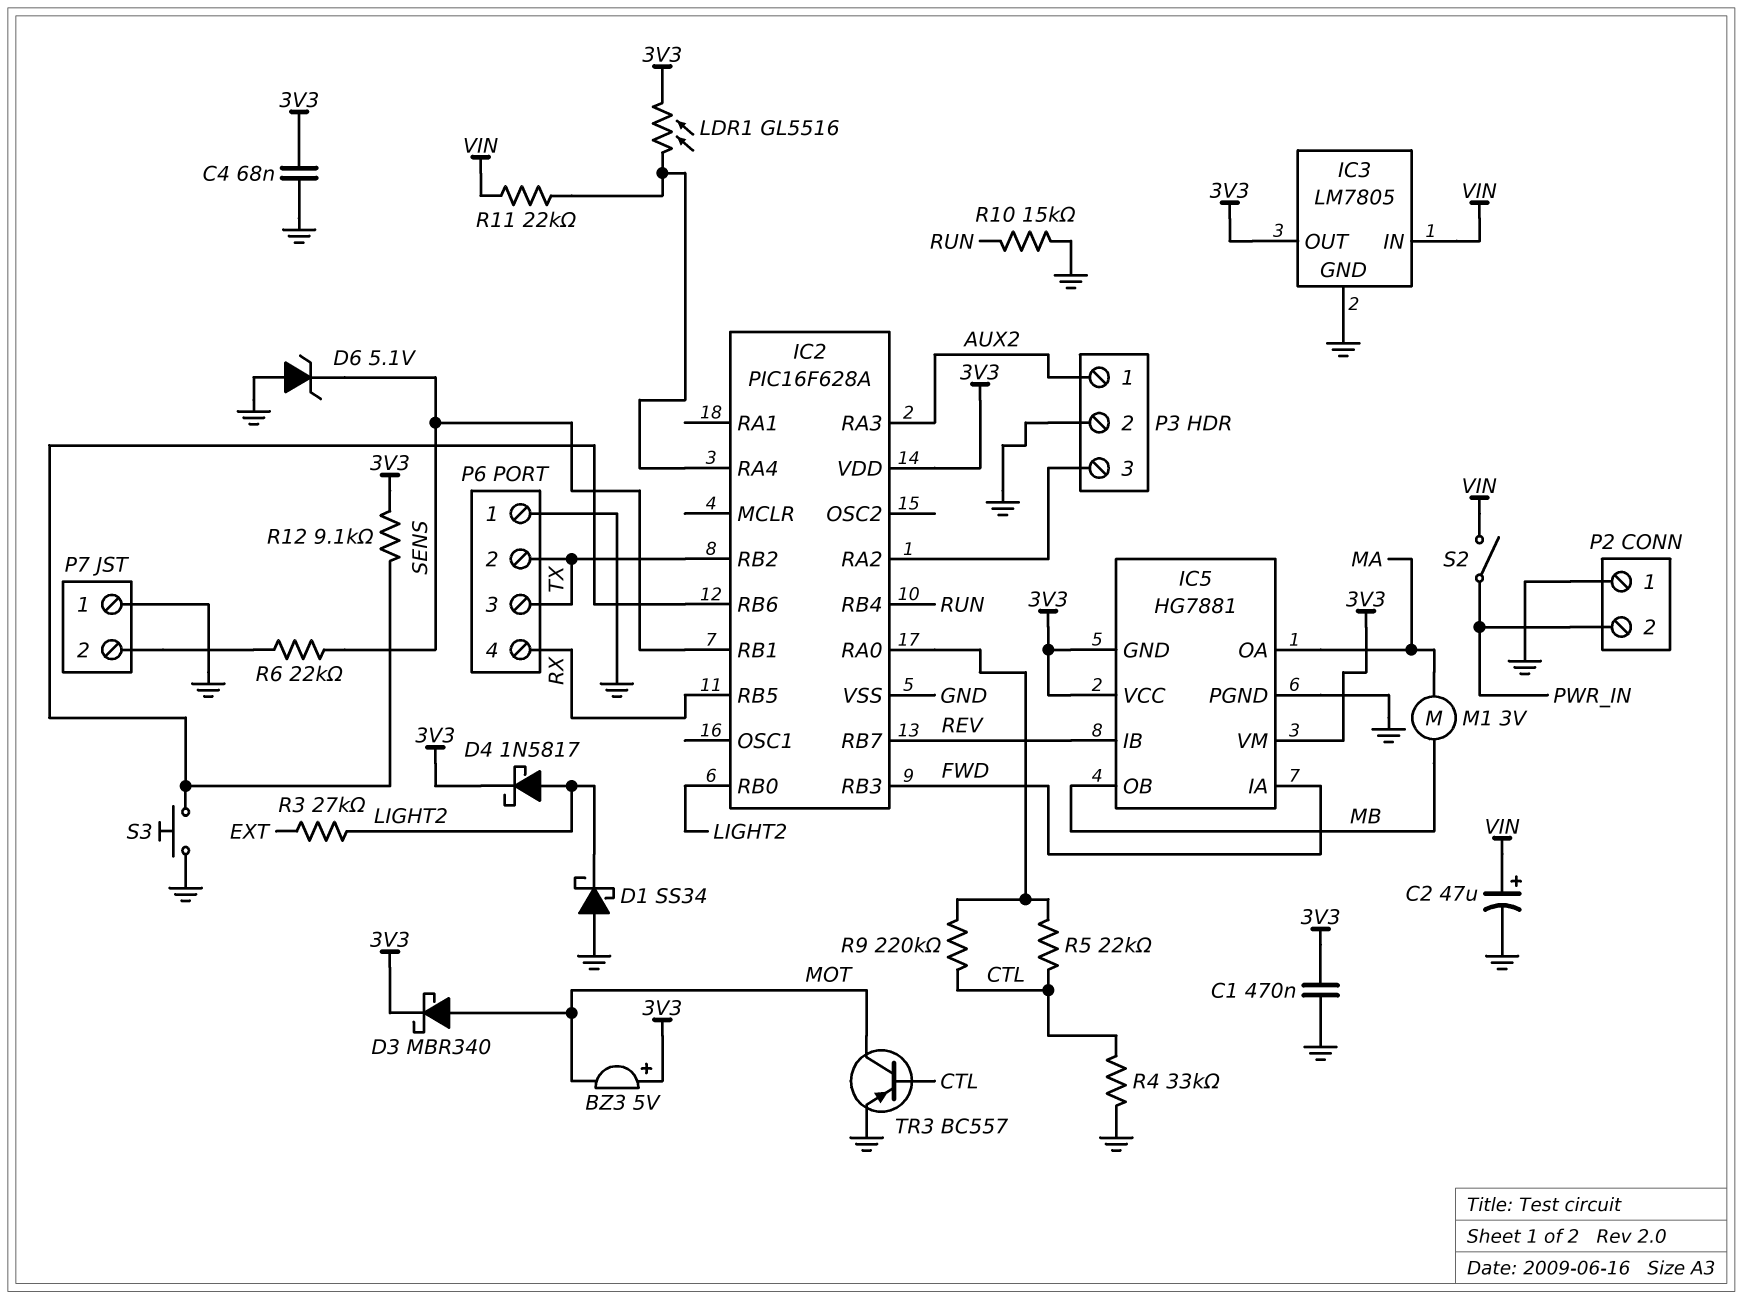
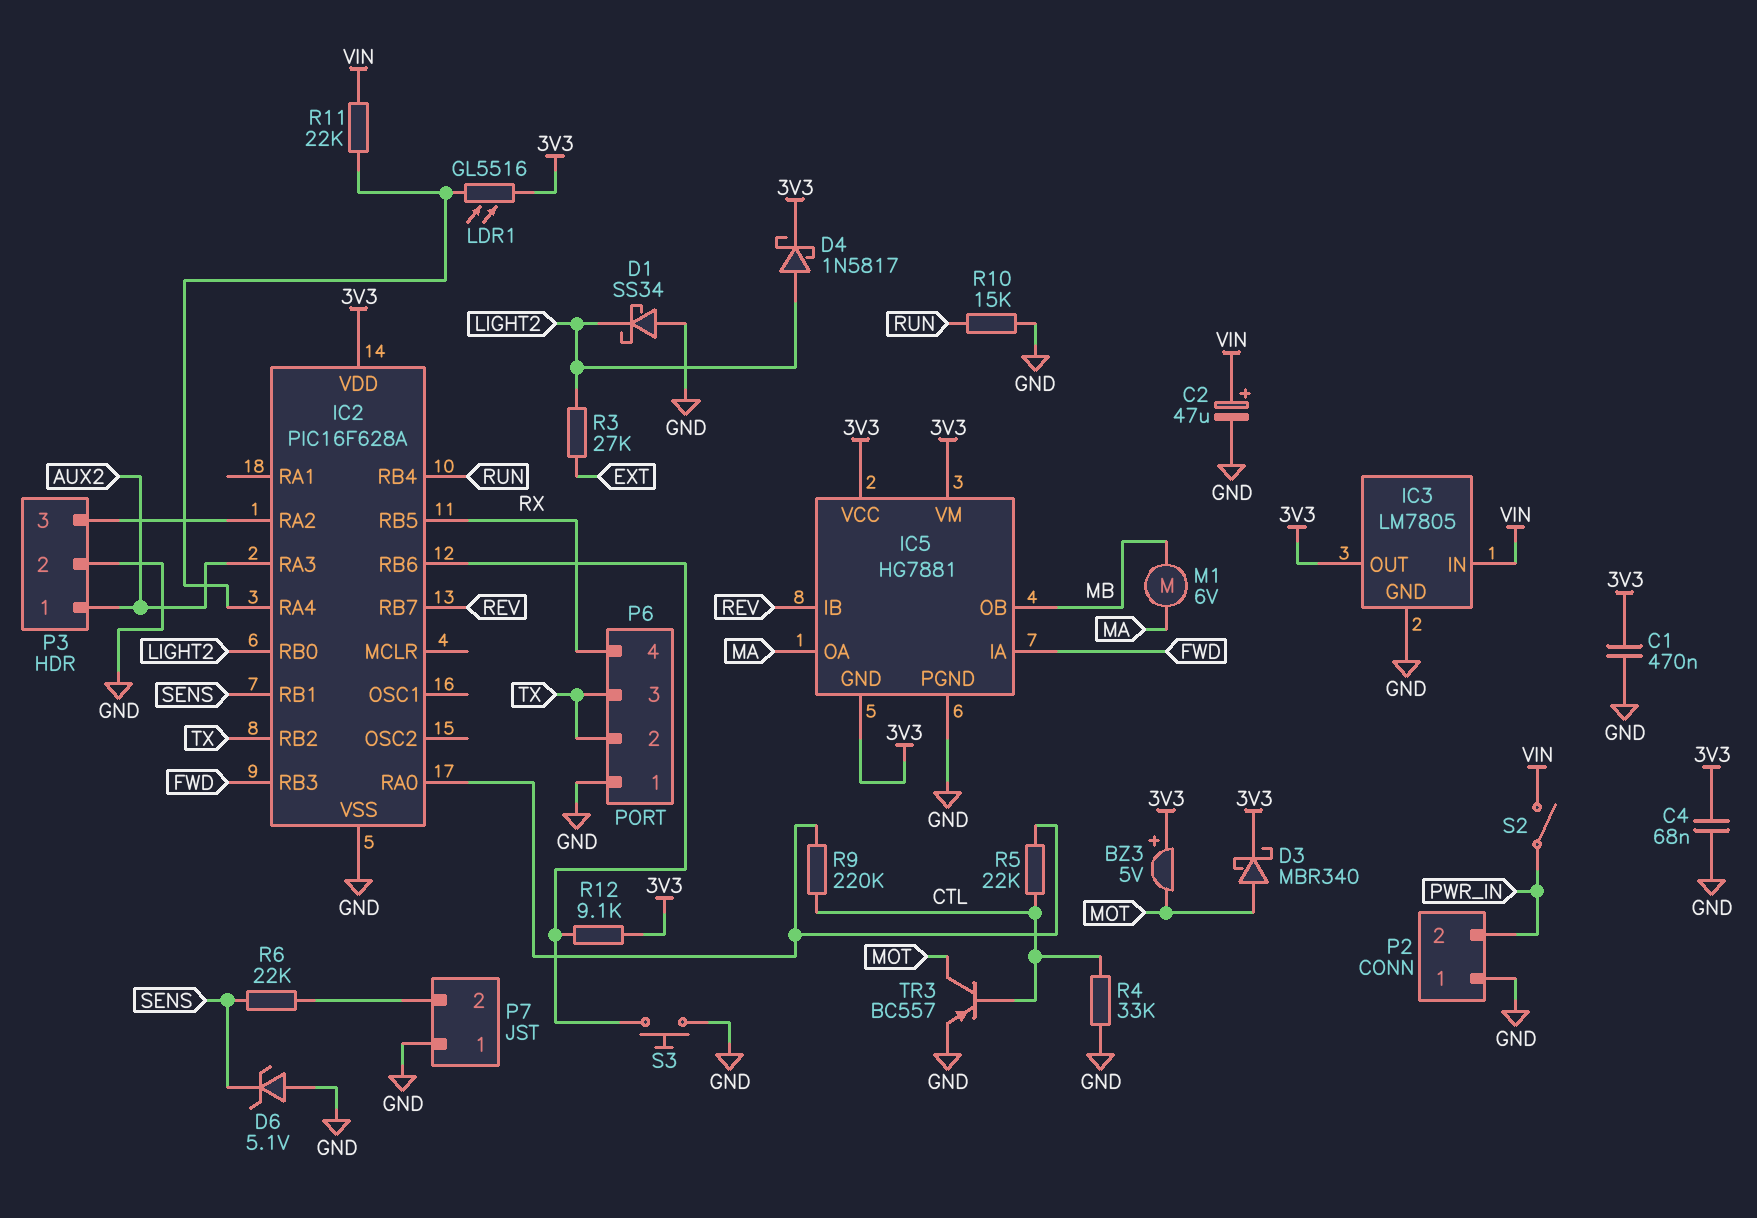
M1: motor 3V (MA, MB) -> motor 6V (MA, MB)

